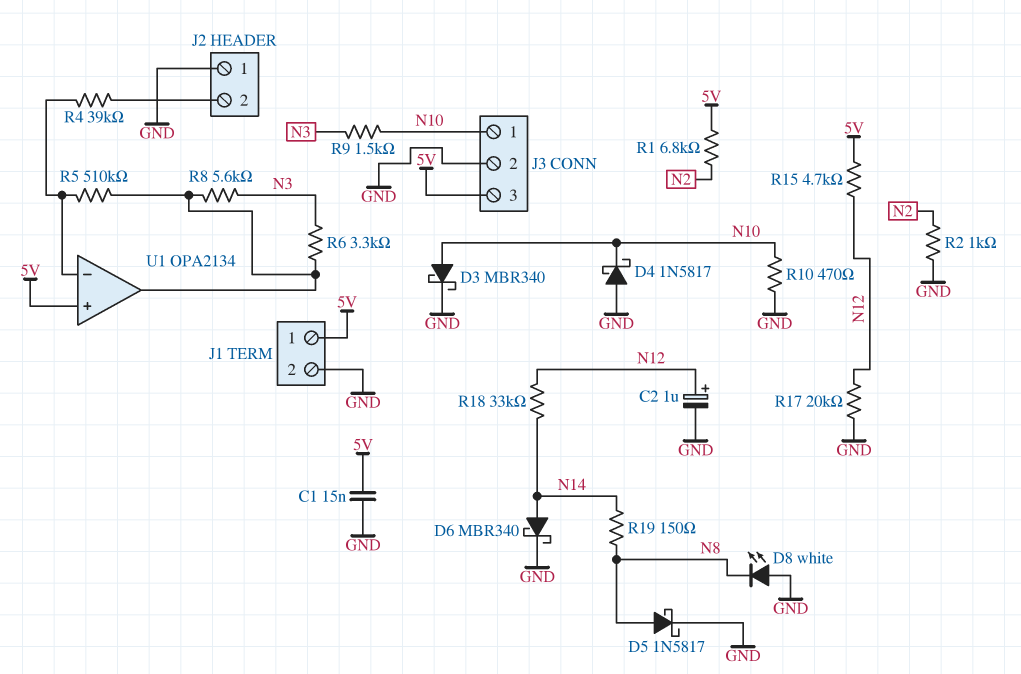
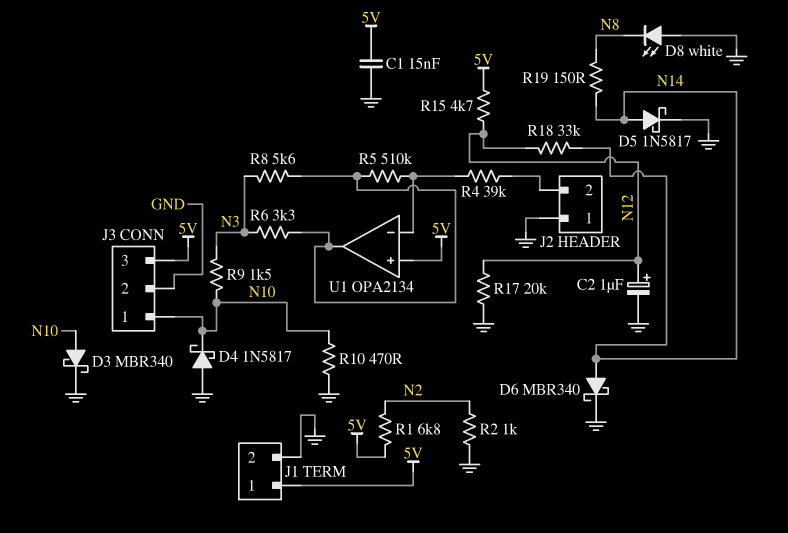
D5: schottky 1N5817 (A N8, K GND) -> schottky 1N5817 (A N14, K GND)

